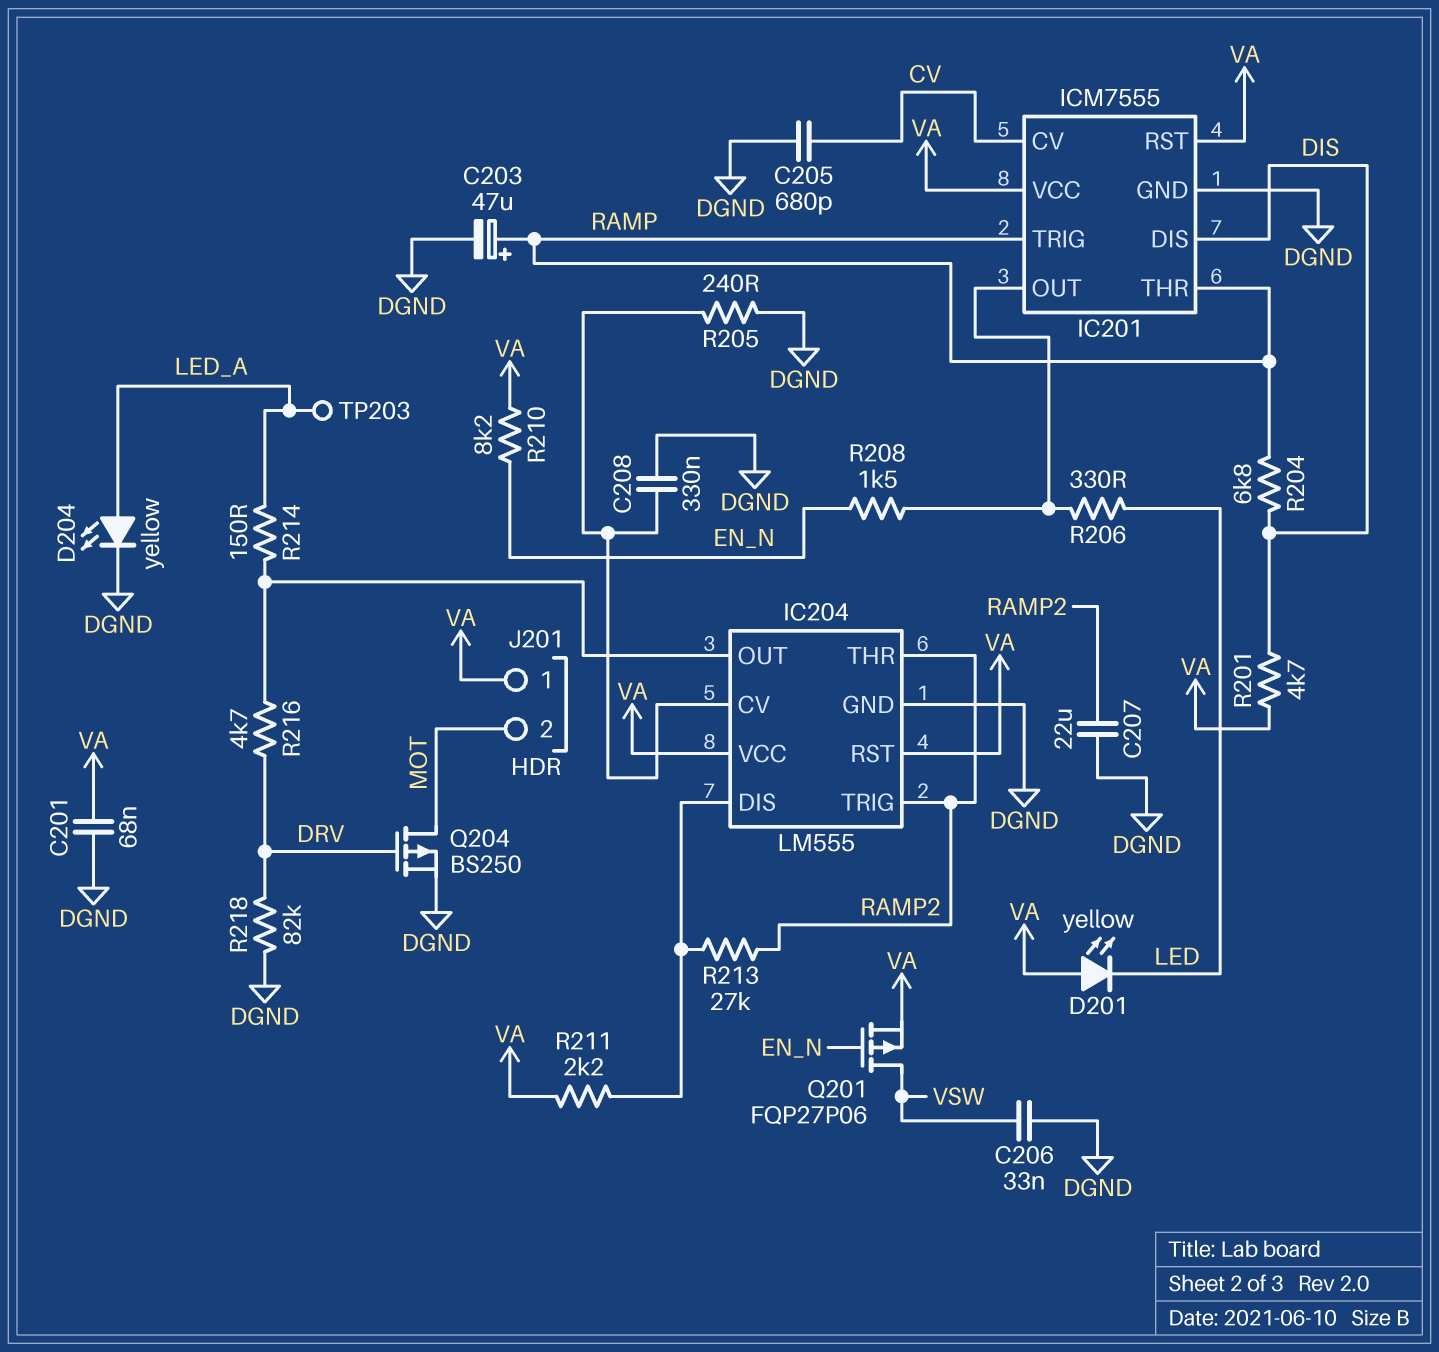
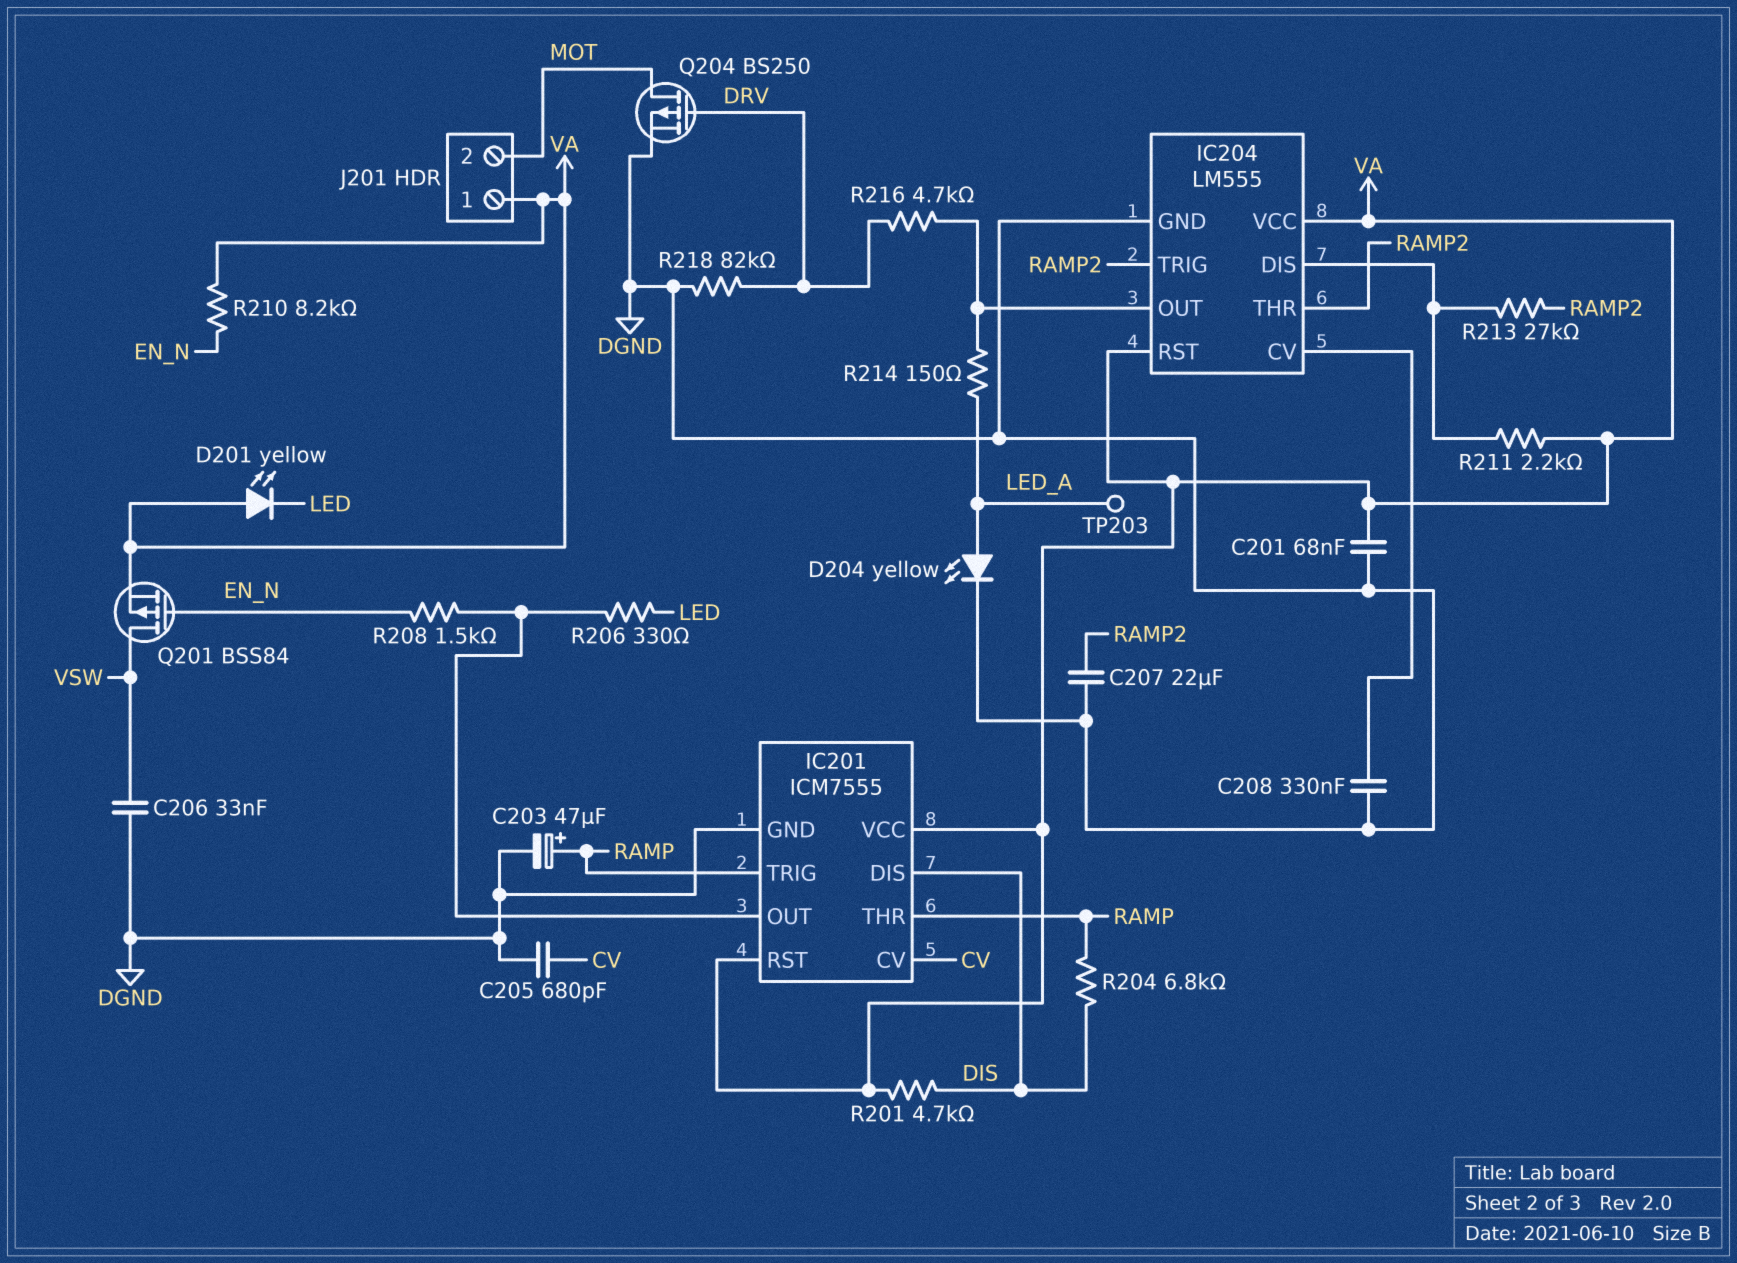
Q201: PMOS FQP27P06 (G EN_N, D VSW, S VA) -> PMOS BSS84 (G EN_N, D VSW, S VA)
R205: 240 (DGND, IC204/CV) -> none

